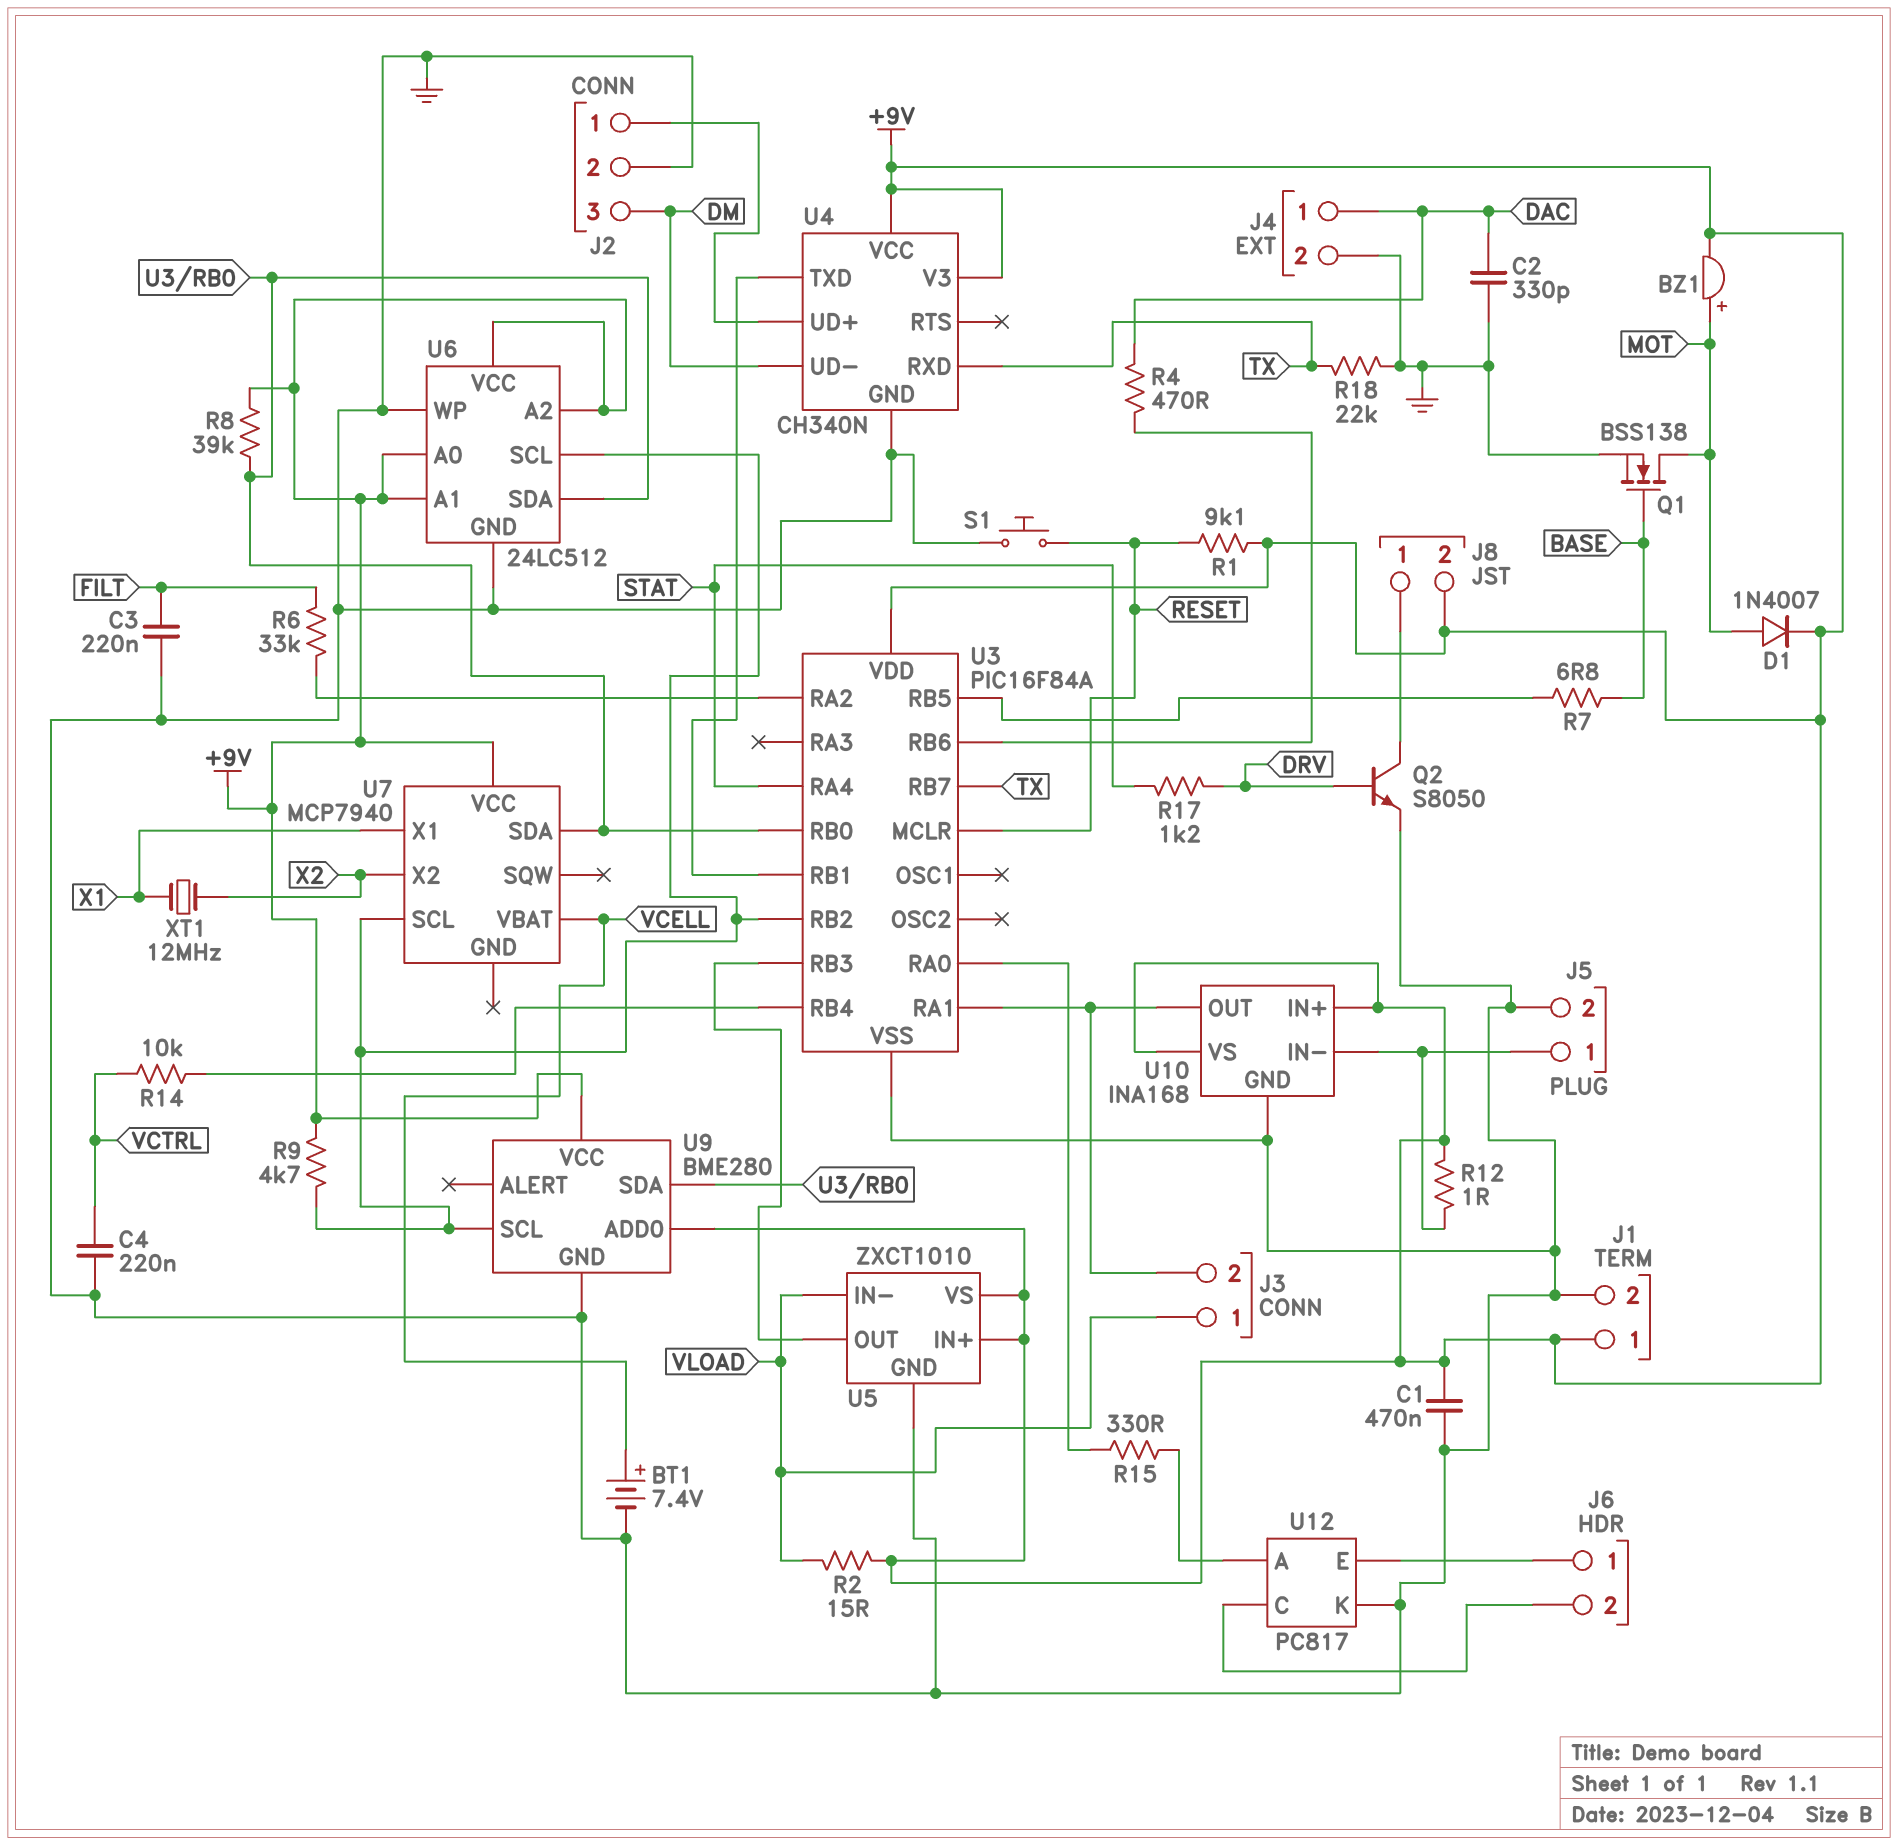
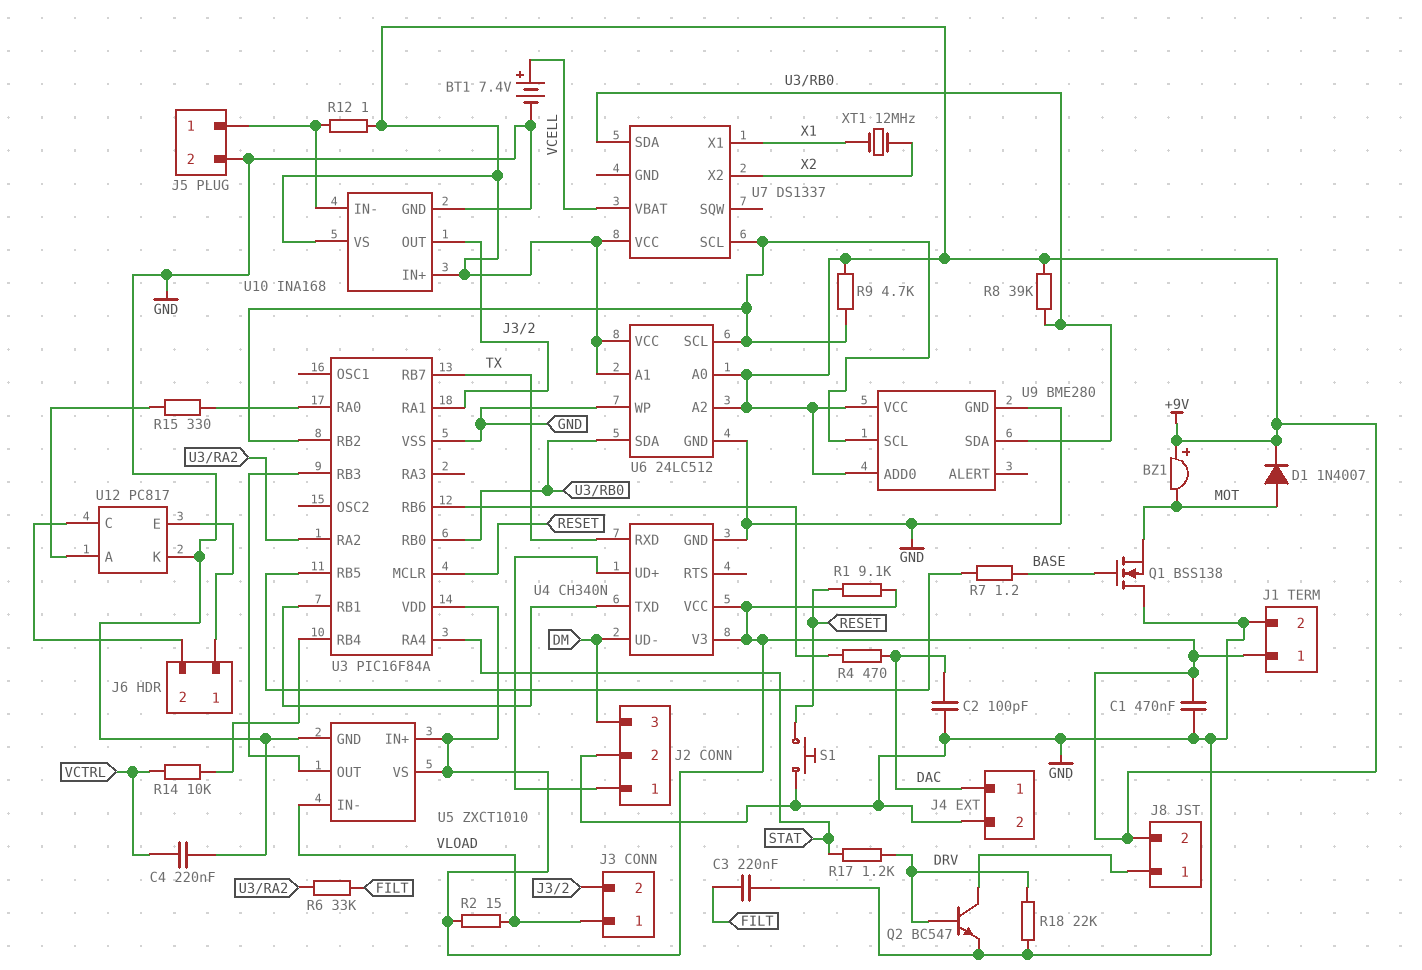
BZ1: buzzer (plus MOT, minus +9V) -> buzzer (plus +9V, minus MOT)
C2: 330pF (DAC, GND) -> 100pF (DAC, GND)
Q1: NMOS BSS138 (G BASE, D MOT, S GND) -> NMOS BSS138 (G BASE, D GND, S MOT)
Q2: NPN S8050 (B DRV, C J8/1, E GND) -> NPN BC547 (B DRV, C J8/1, E GND)
R7: 6.8 (BASE, U3/RB5) -> 1.2 (BASE, U3/RB5)
R18: 22k (GND, TX) -> 22k (DRV, GND)
U7: MCP7940 -> DS1337

